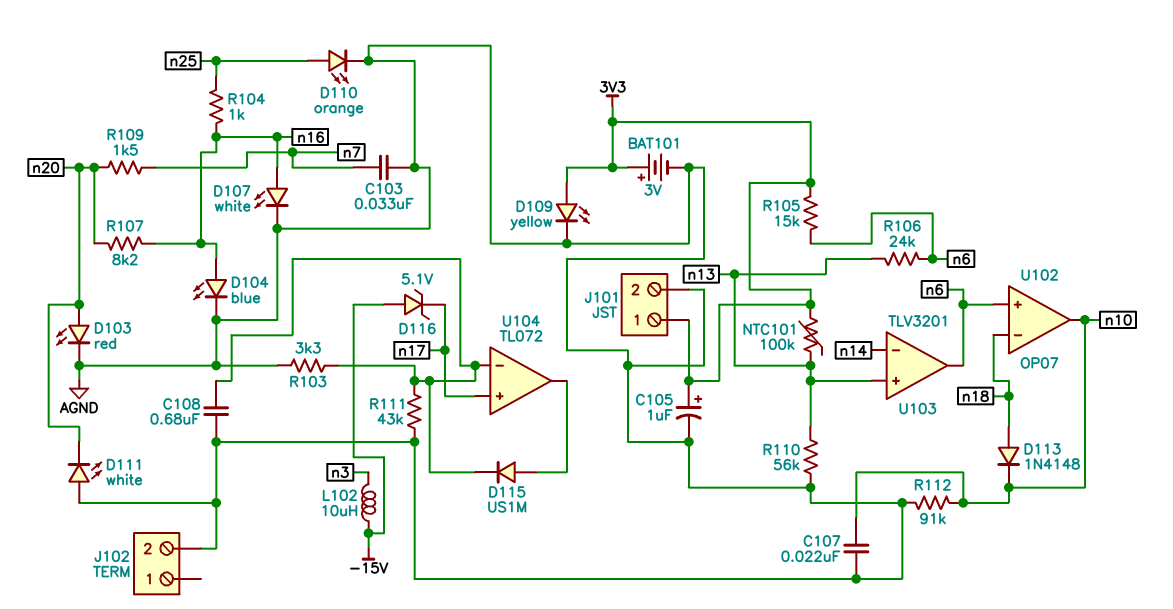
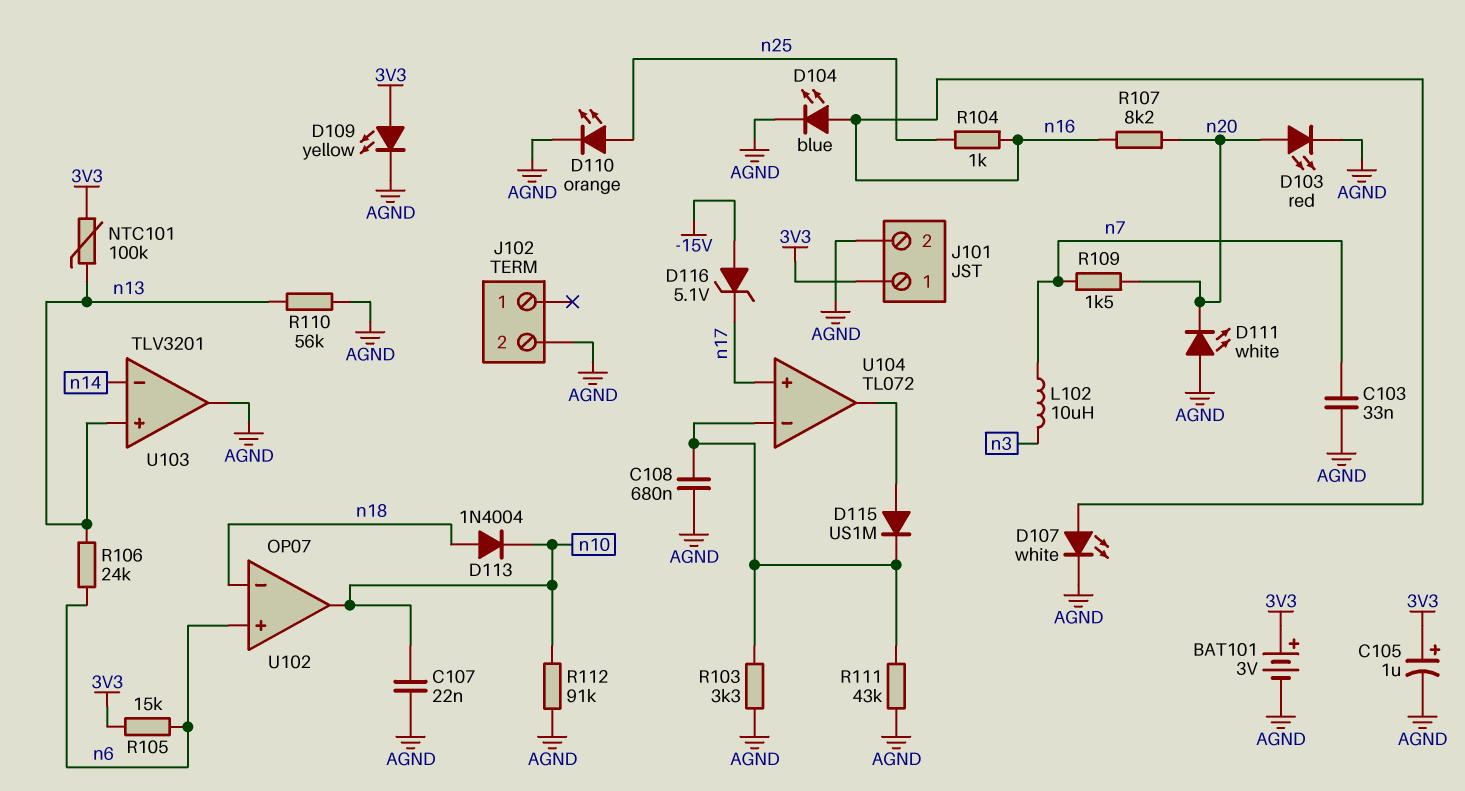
D113: diode 1N4148 (A n18, K n10) -> diode 1N4004 (A n18, K n10)
L102: 10uH (-15V, n3) -> 10uH (n3, n7)
U103 pin out: n6 -> AGND

